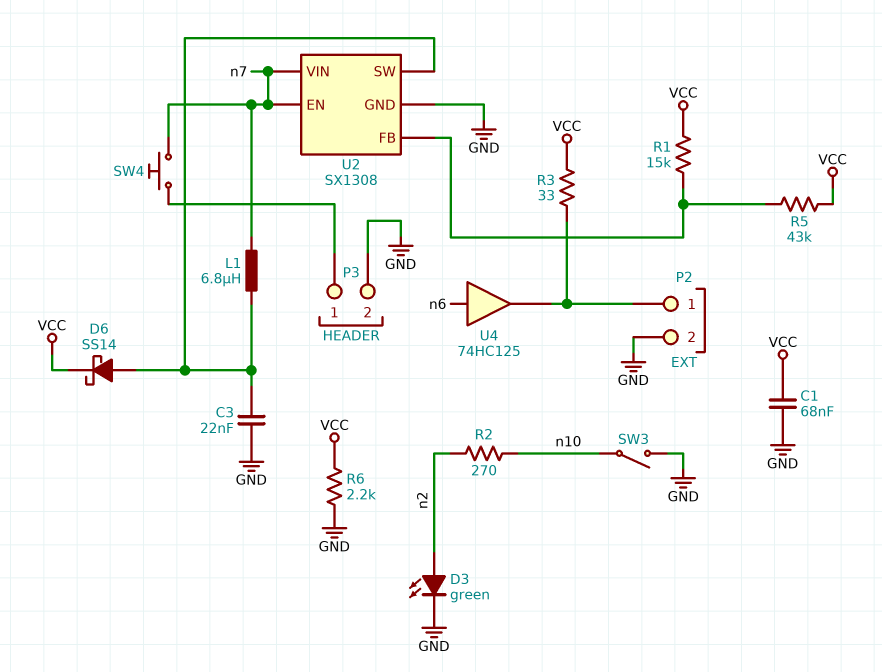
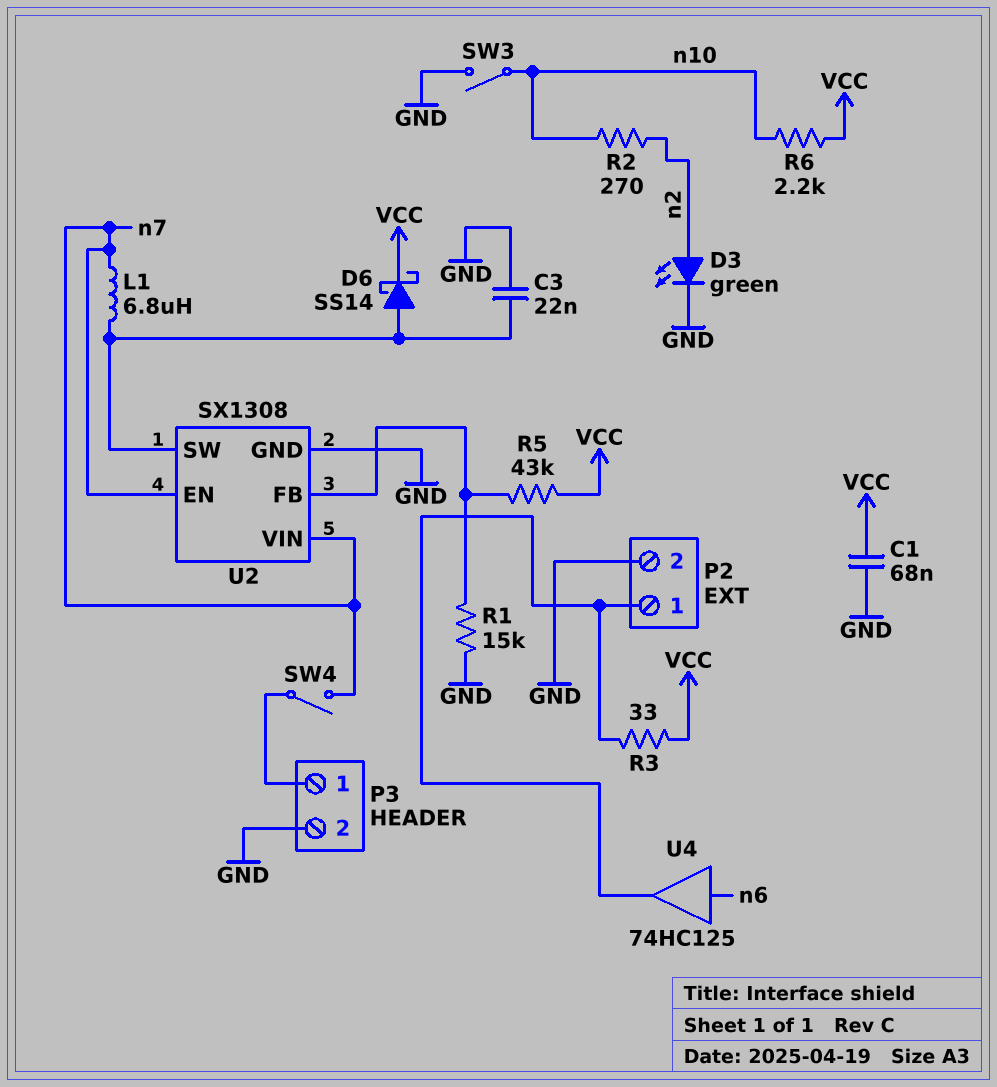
R1: 15k (U2/FB, VCC) -> 15k (GND, U2/FB)
R6: 2.2k (GND, VCC) -> 2.2k (VCC, n10)
SW4: button (P3/1, n7) -> switch (P3/1, n7)

